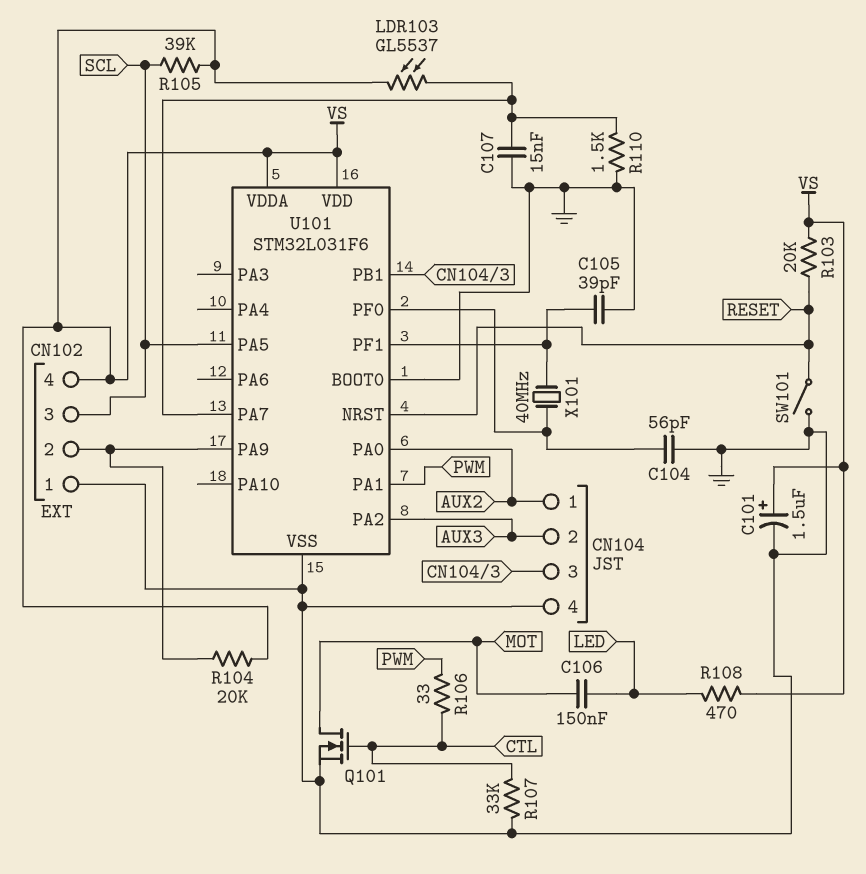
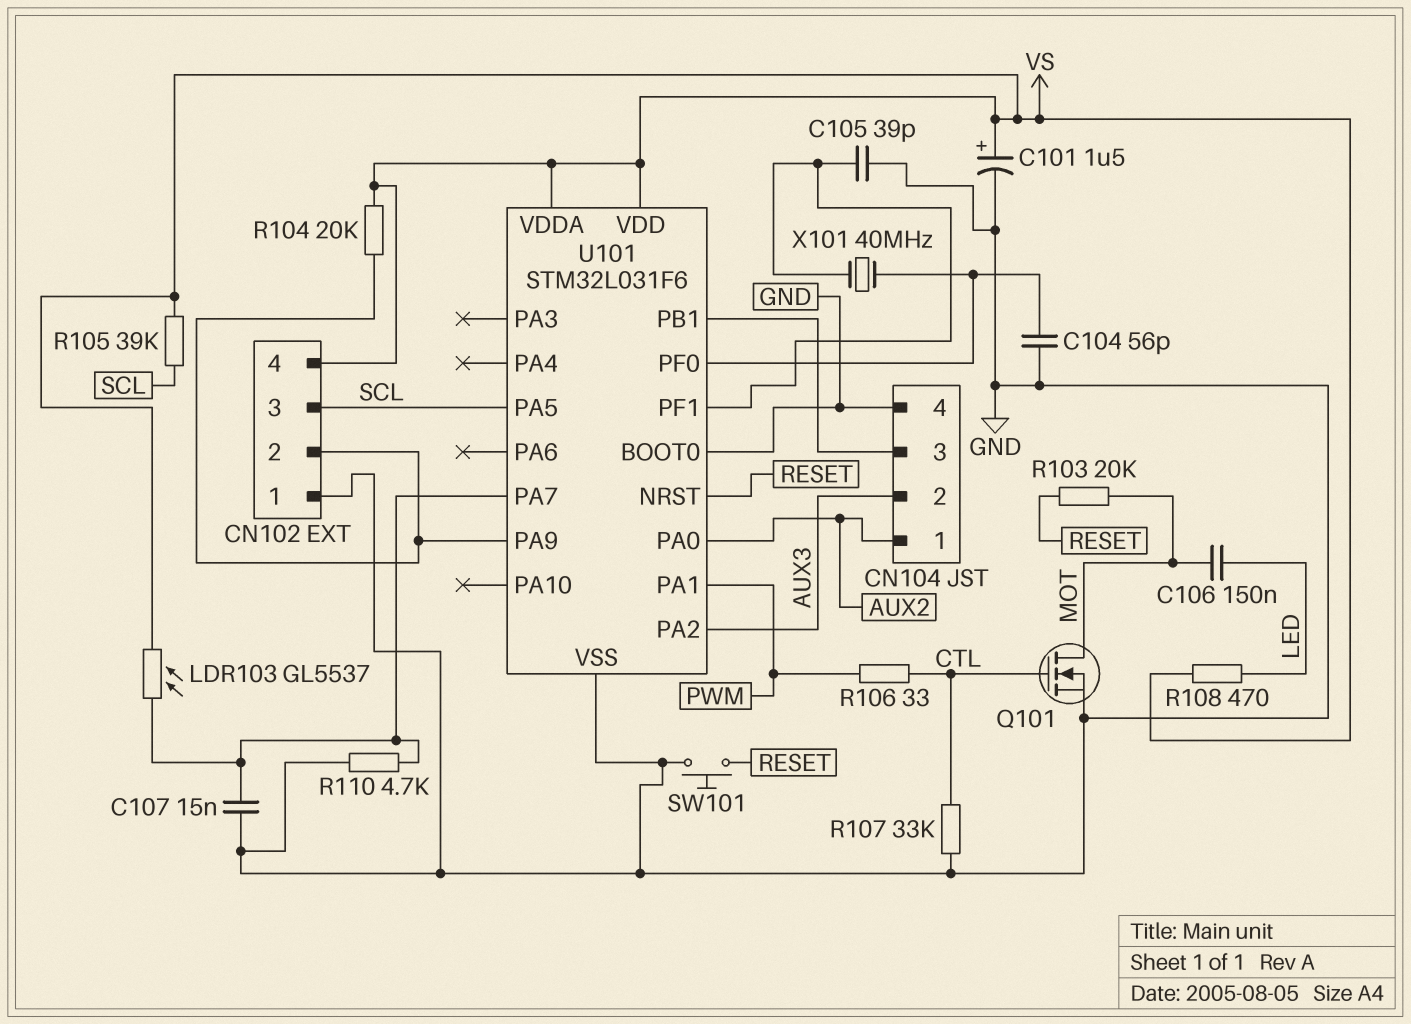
R103: 20k (RESET, VS) -> 20k (MOT, RESET)
R110: 1.5k (GND, U101/PA7) -> 4.7k (GND, U101/PA7)
SW101: switch (GND, RESET) -> button (GND, RESET)

